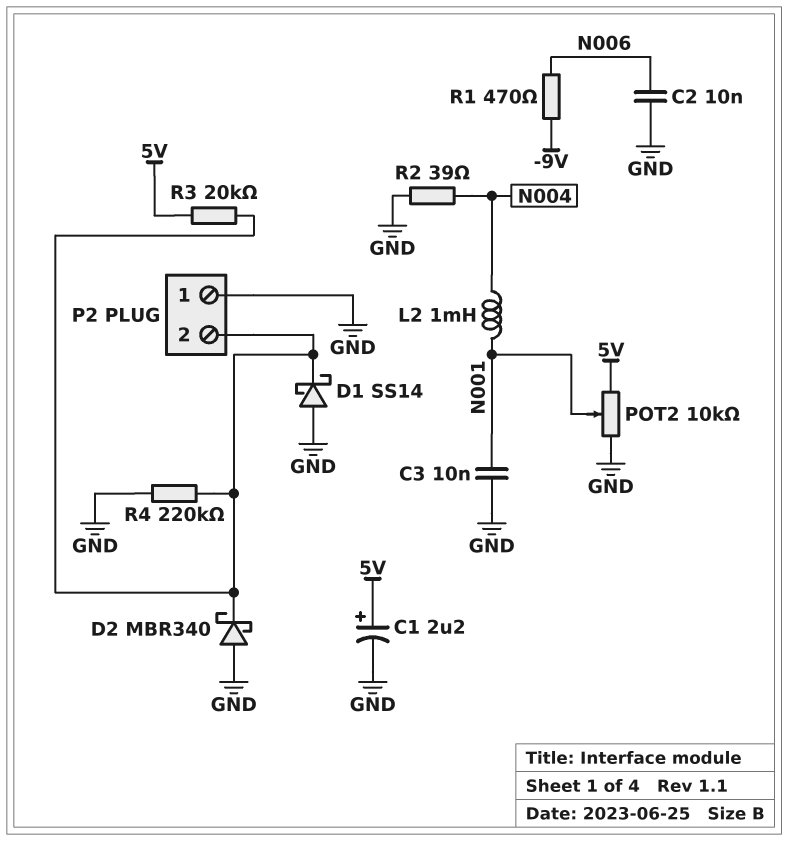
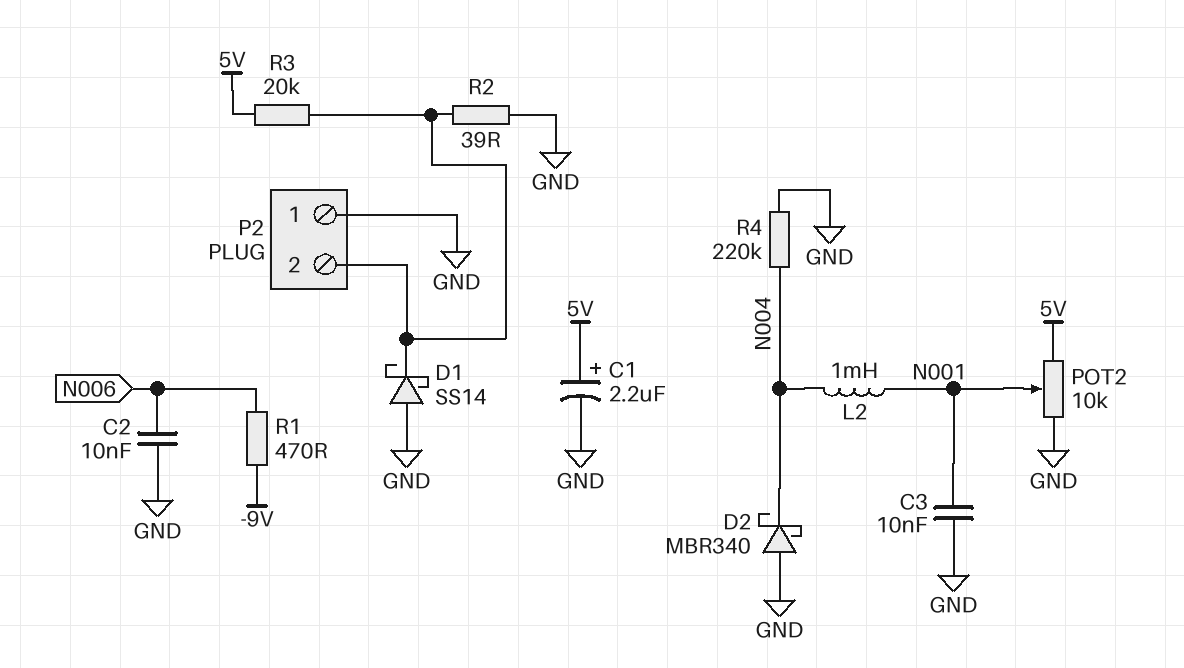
D2: schottky MBR340 (A GND, K P2/2) -> schottky MBR340 (A GND, K N004)
R2: 39 (GND, N004) -> 39 (GND, P2/2)
R4: 220k (GND, P2/2) -> 220k (GND, N004)

